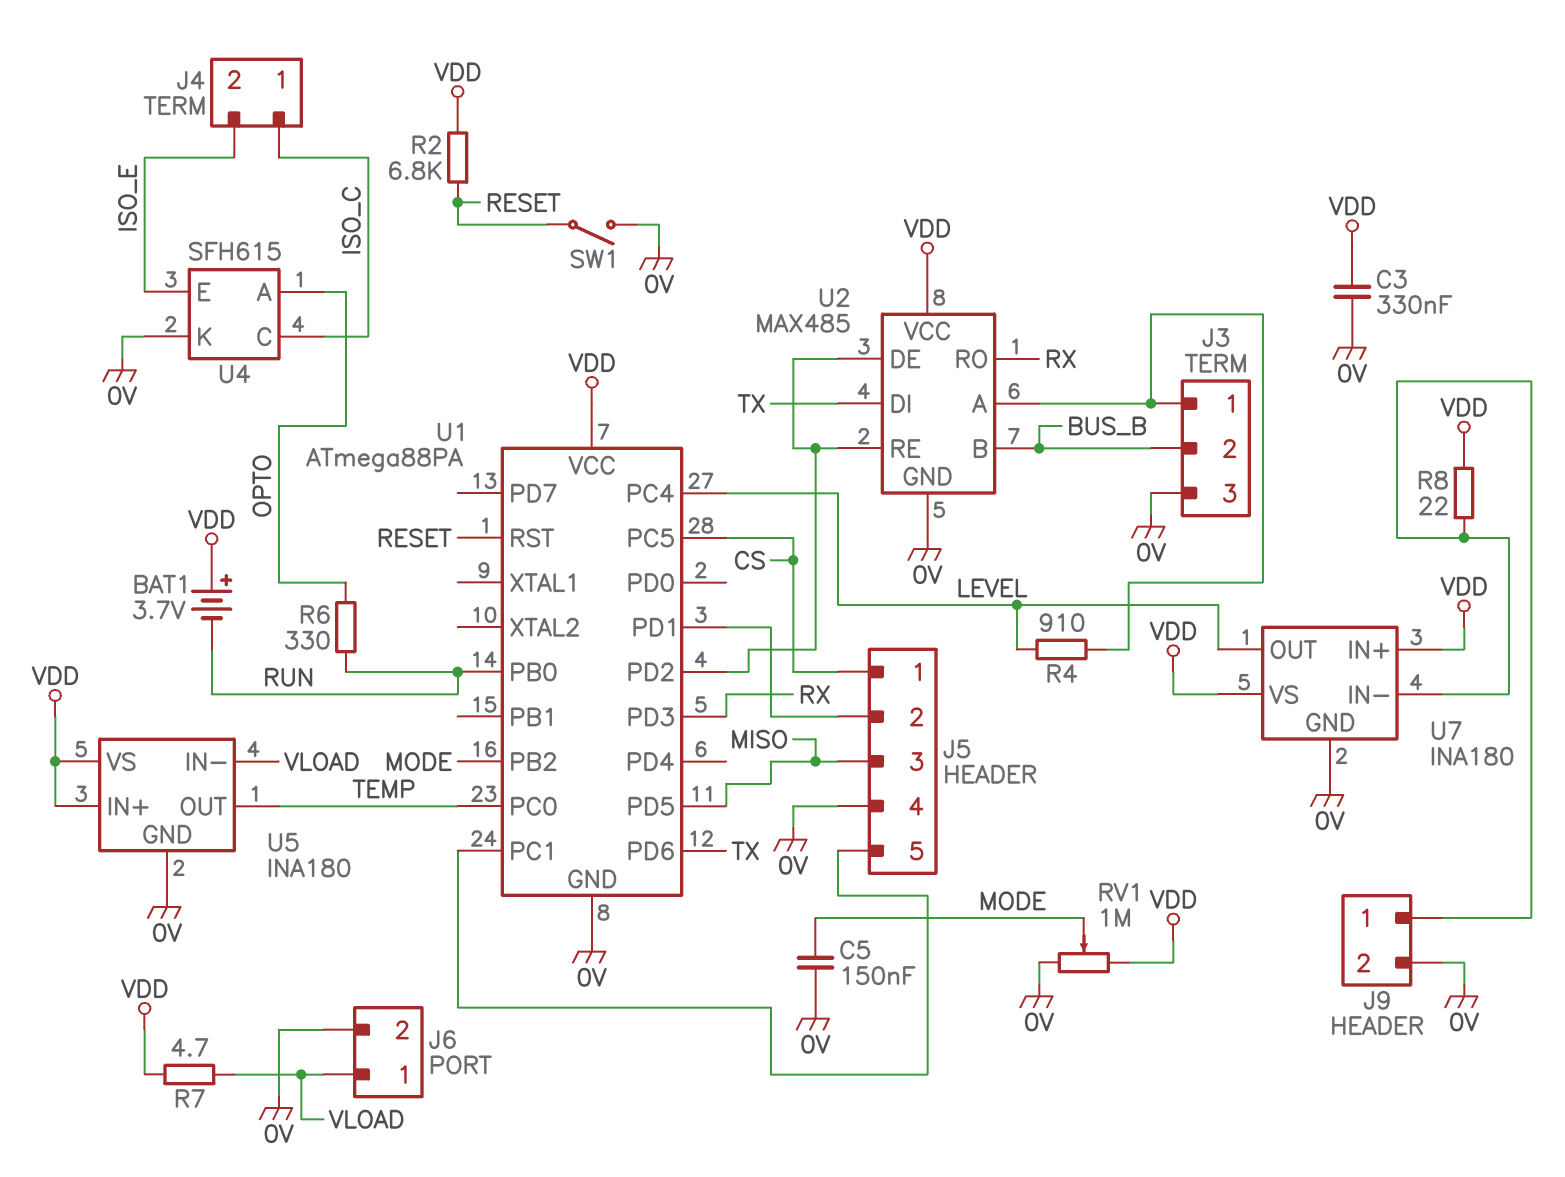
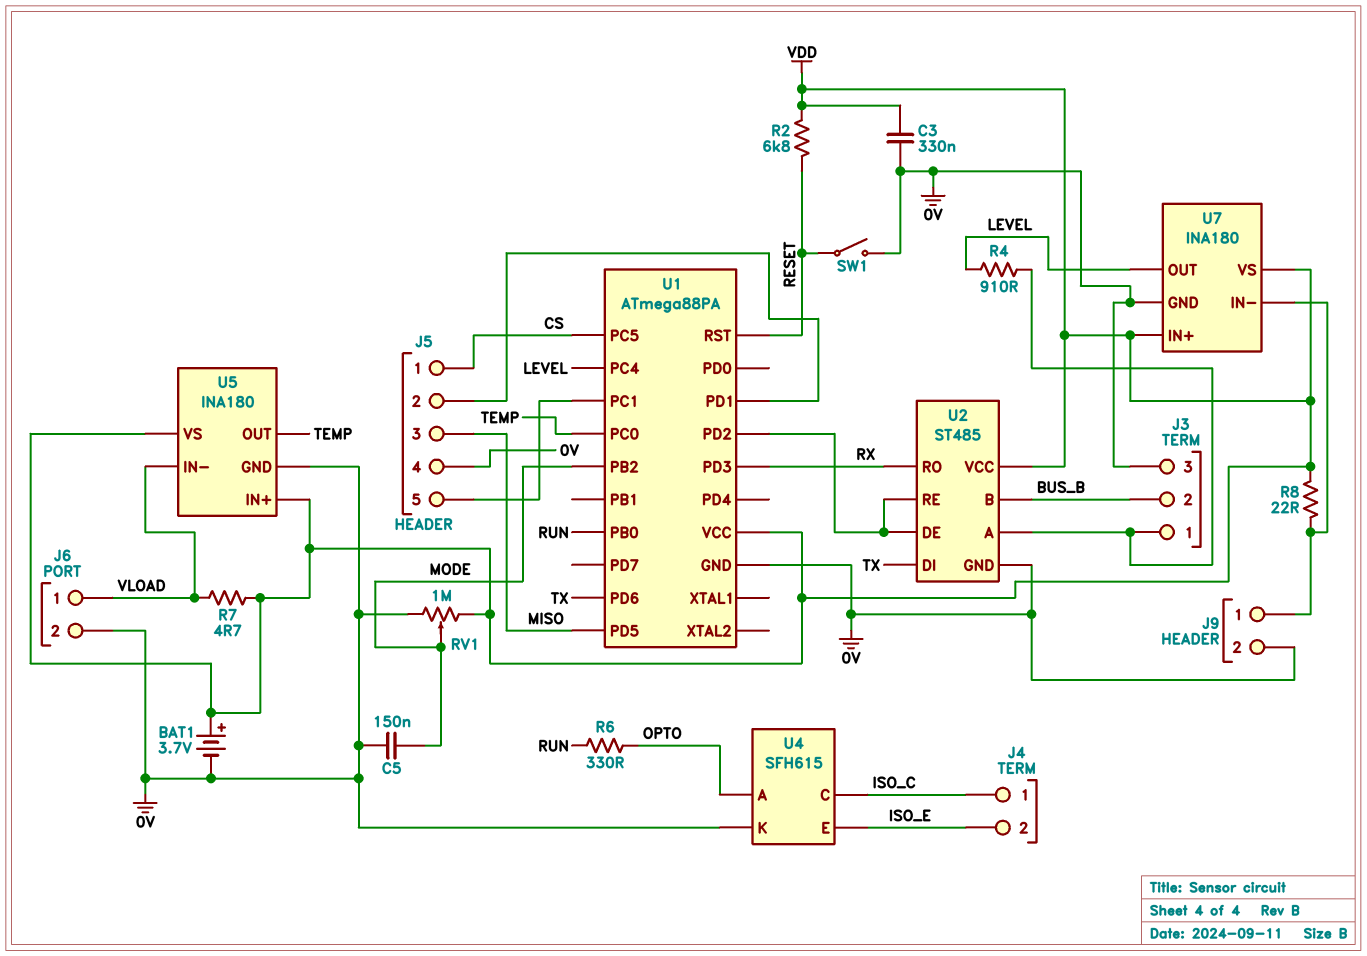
BAT1: 3.7V (plus VDD, minus RUN) -> 3.7V (plus VDD, minus 0V)
U2: MAX485 -> ST485

